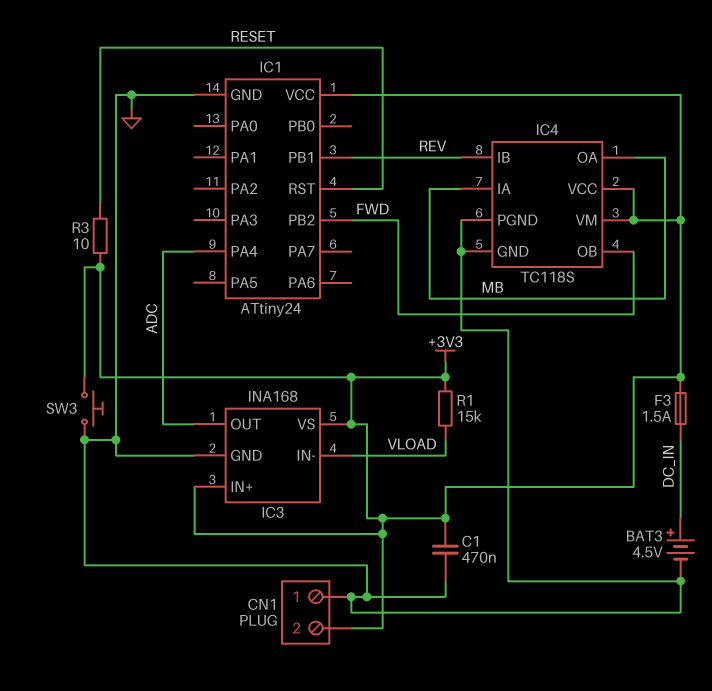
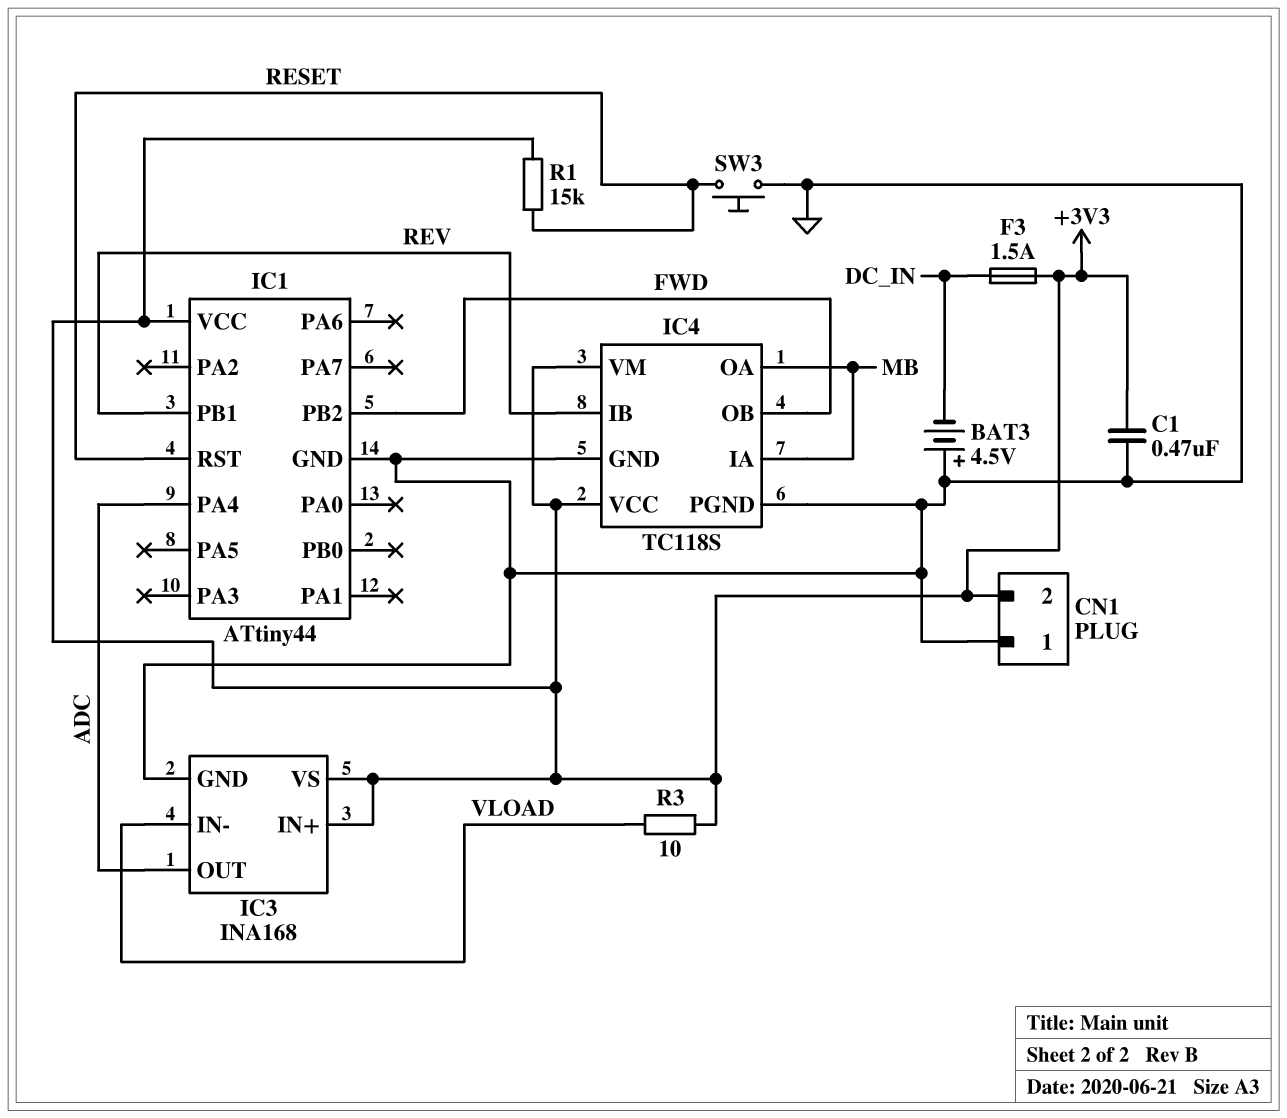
BAT3: 4.5V (plus DC_IN, minus GND) -> 4.5V (plus GND, minus DC_IN)
IC1: ATtiny24 -> ATtiny44
R1: 15k (+3V3, VLOAD) -> 15k (+3V3, RESET)
R3: 10 (+3V3, RESET) -> 10 (+3V3, VLOAD)
SW3: button (+3V3, GND) -> button (GND, RESET)

